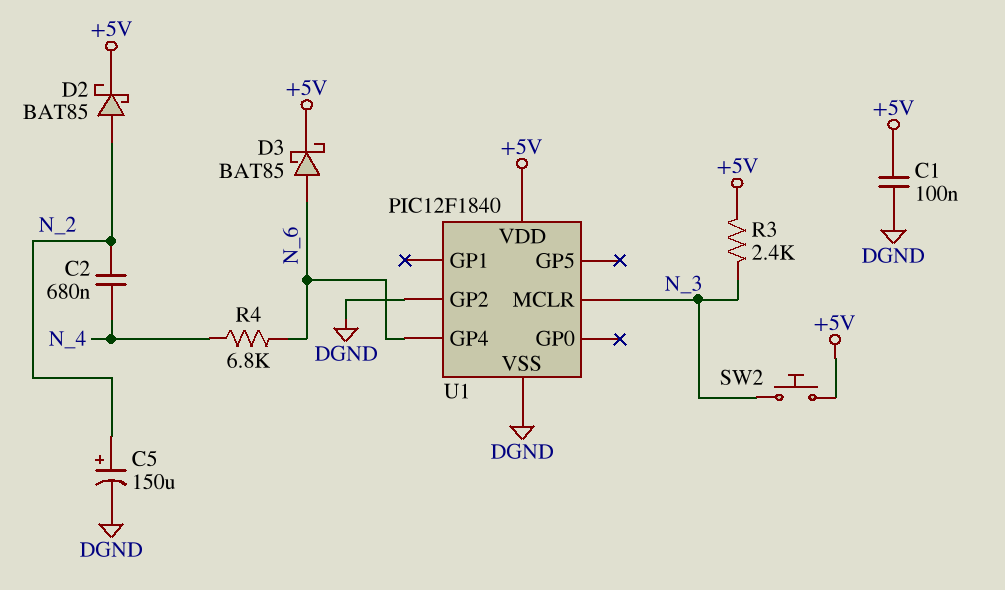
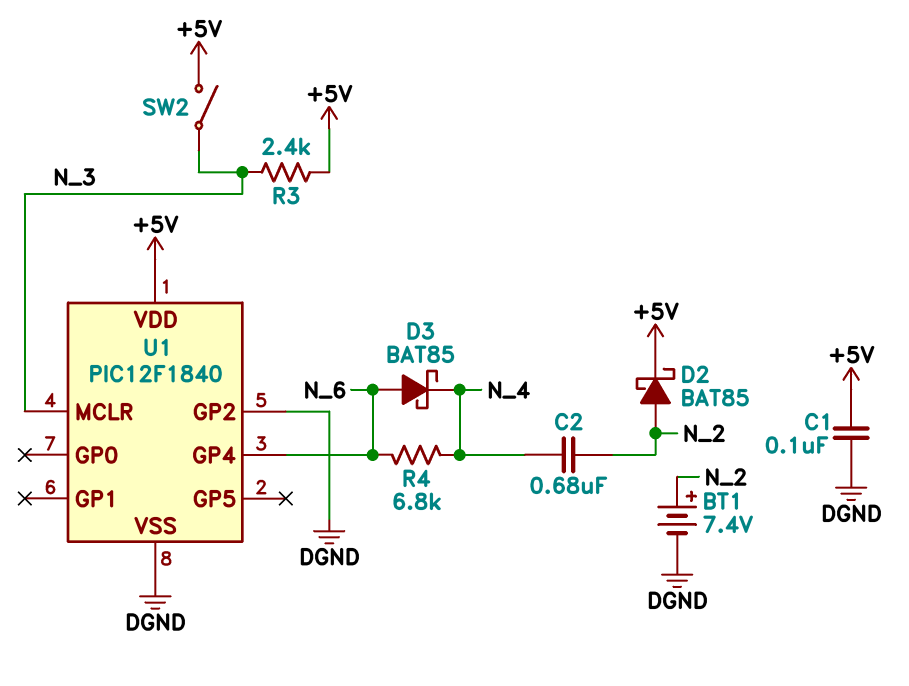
BT1: none -> 7.4V (plus N_2, minus DGND)
C5: 150uF (plus N_2, minus DGND) -> none
D3: schottky BAT85 (A N_6, K +5V) -> schottky BAT85 (A N_6, K N_4)
SW2: button (+5V, N_3) -> switch (+5V, N_3)

